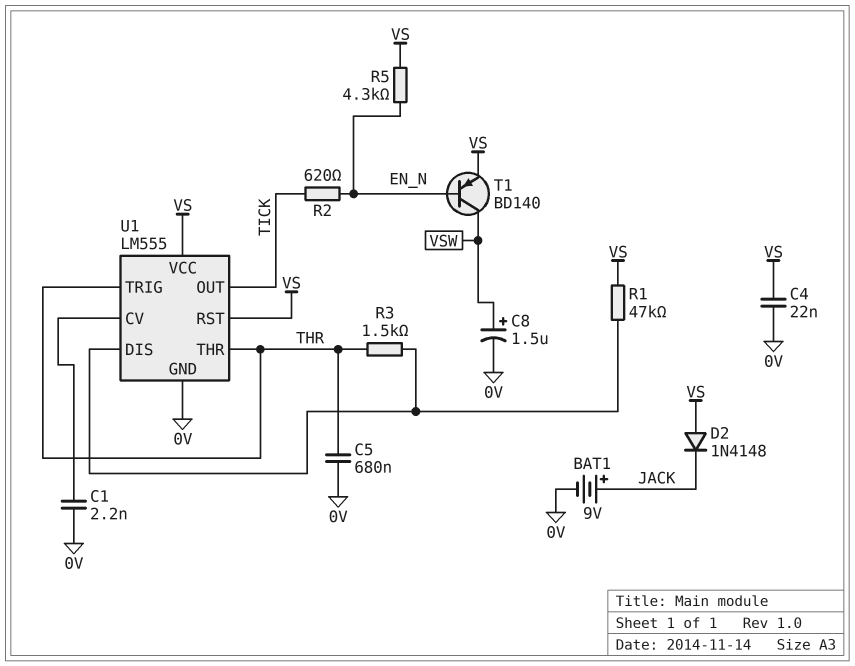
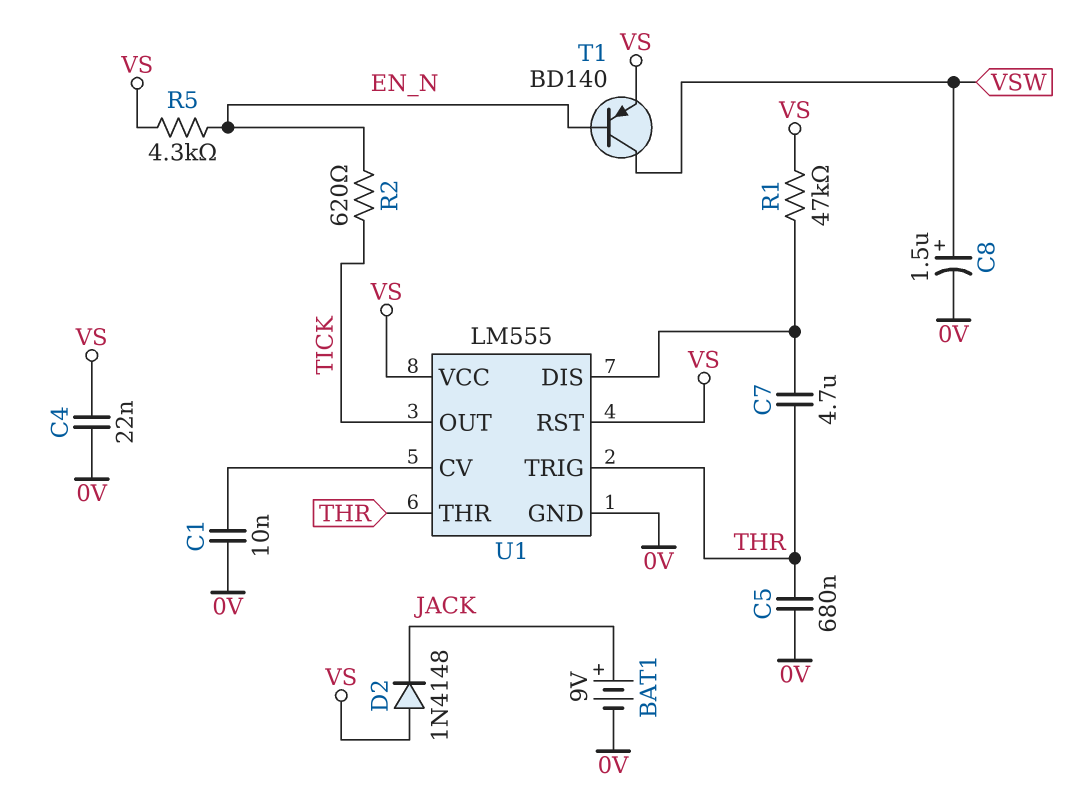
C1: 2.2nF (0V, U1/CV) -> 10nF (0V, U1/CV)
C7: none -> 4.7uF (THR, U1/DIS)
R3: 1.5k (THR, U1/DIS) -> none

